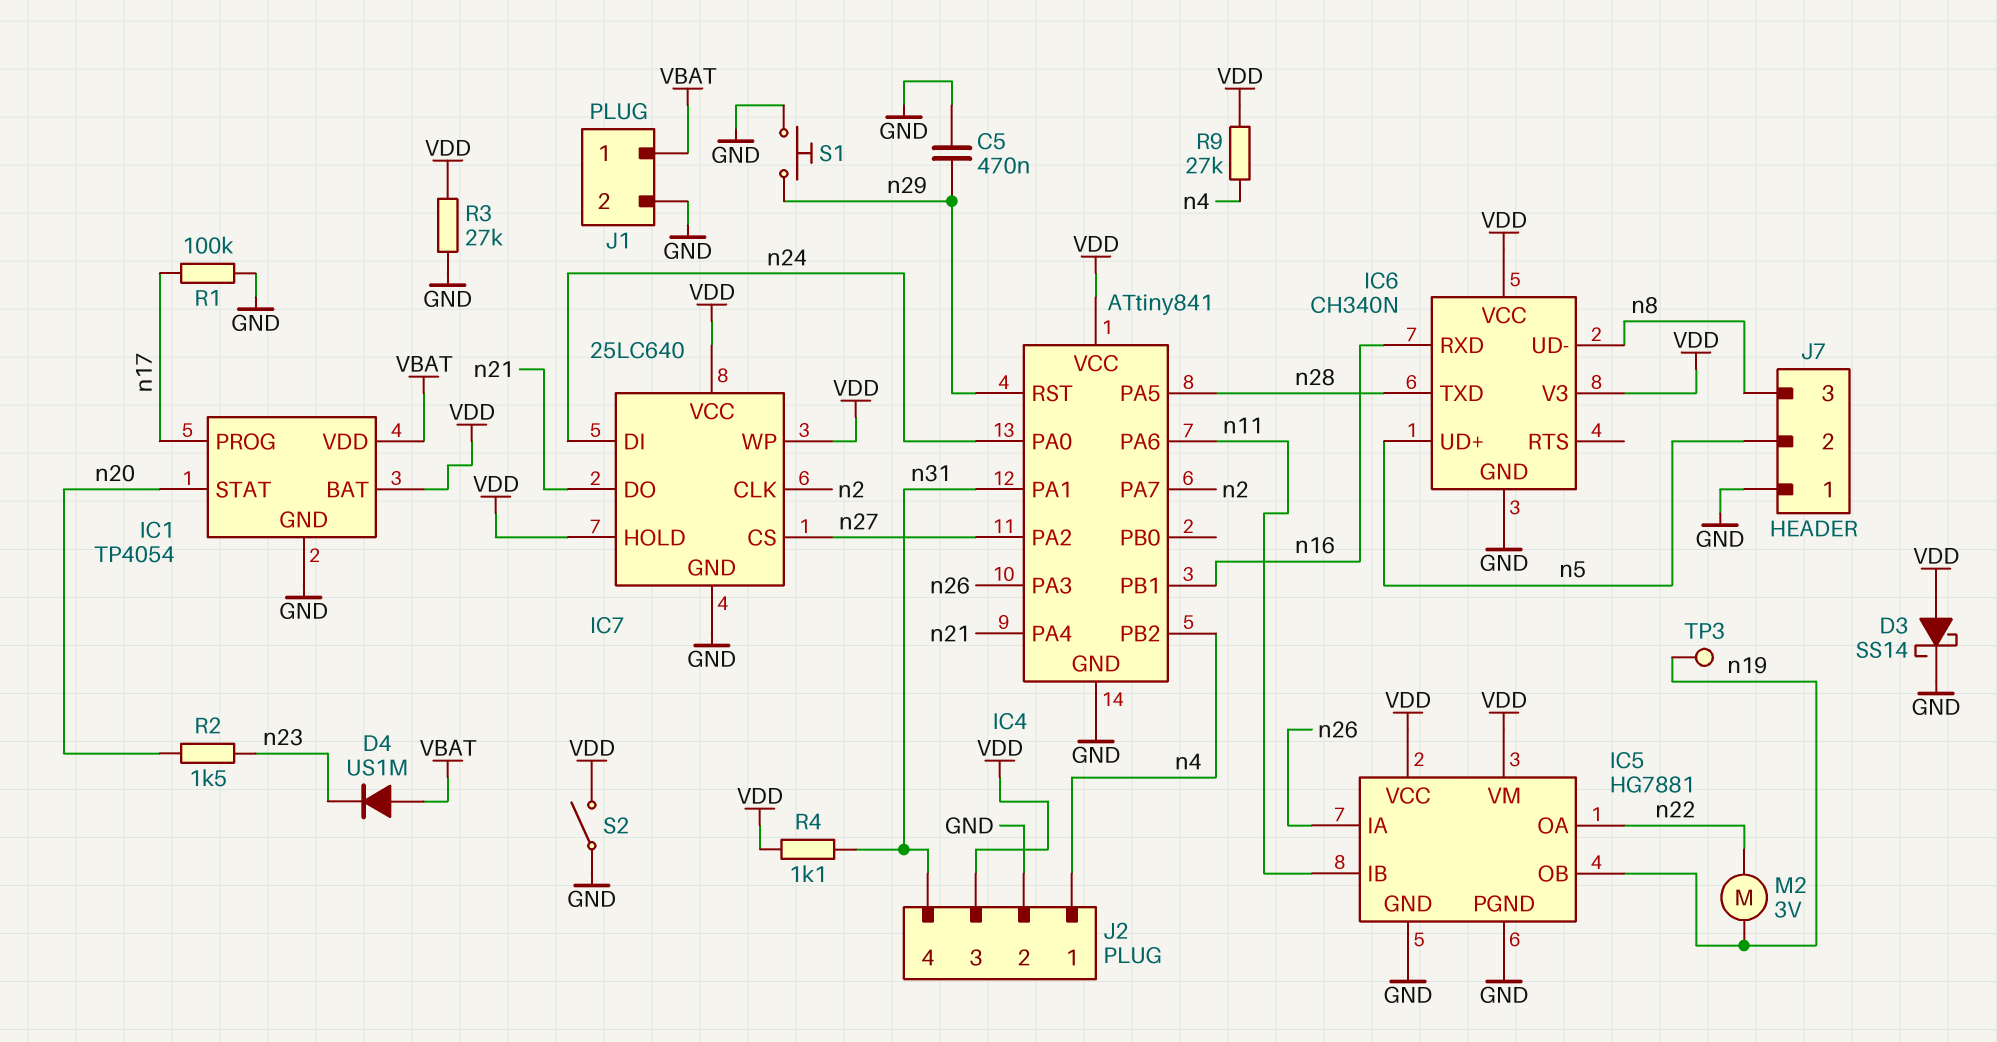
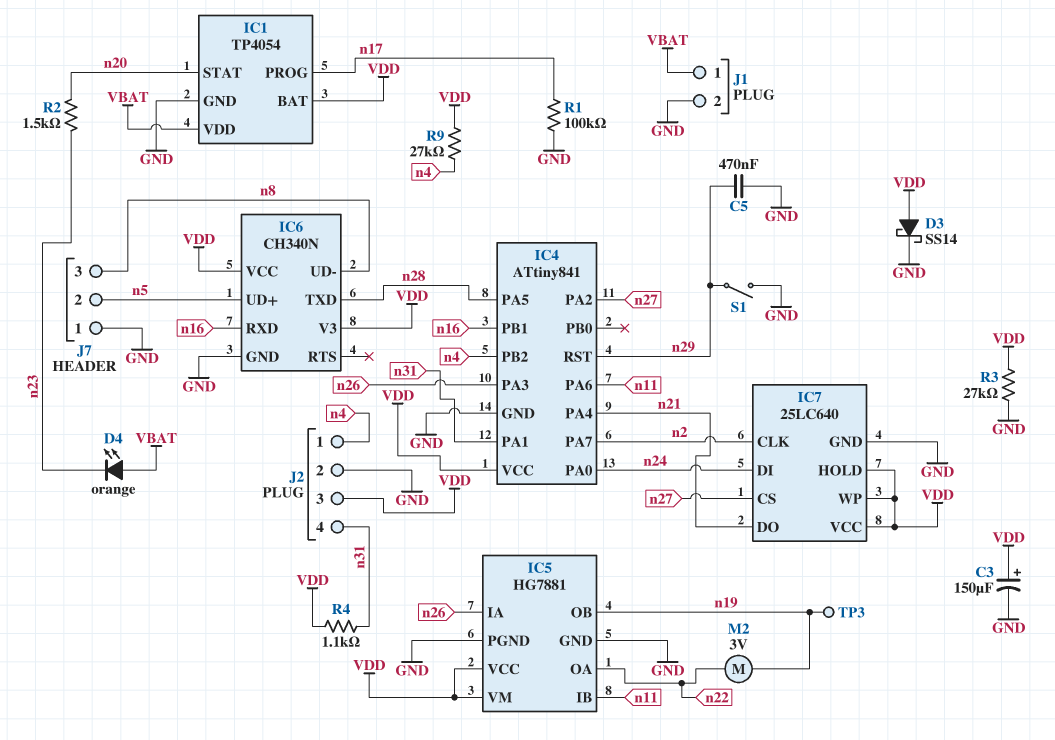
C3: none -> 150uF (plus VDD, minus GND)
D4: diode US1M (A VBAT, K n23) -> LED orange (A VBAT, K n23)
S1: button (GND, n29) -> switch (GND, n29)
S2: switch (GND, VDD) -> none

